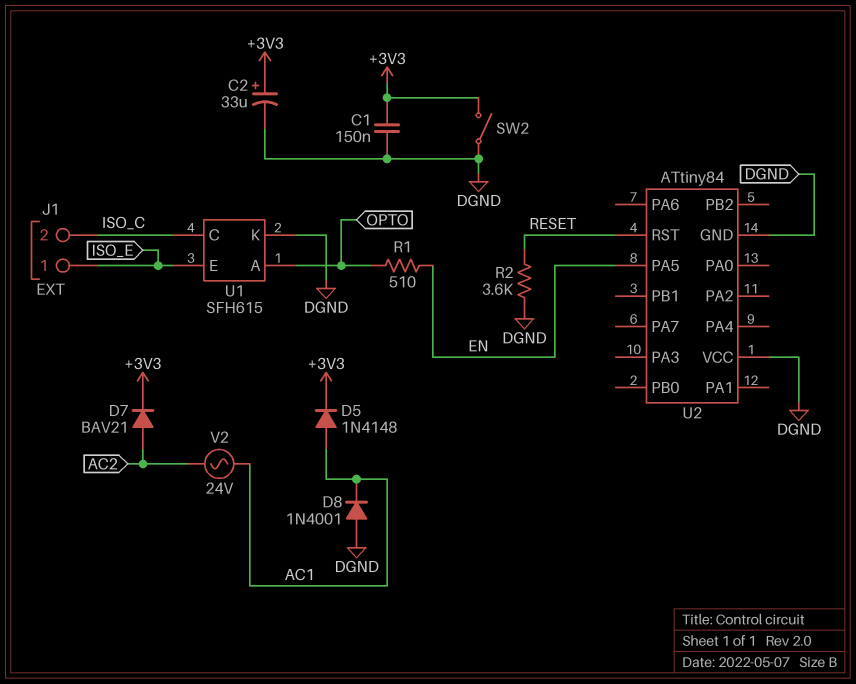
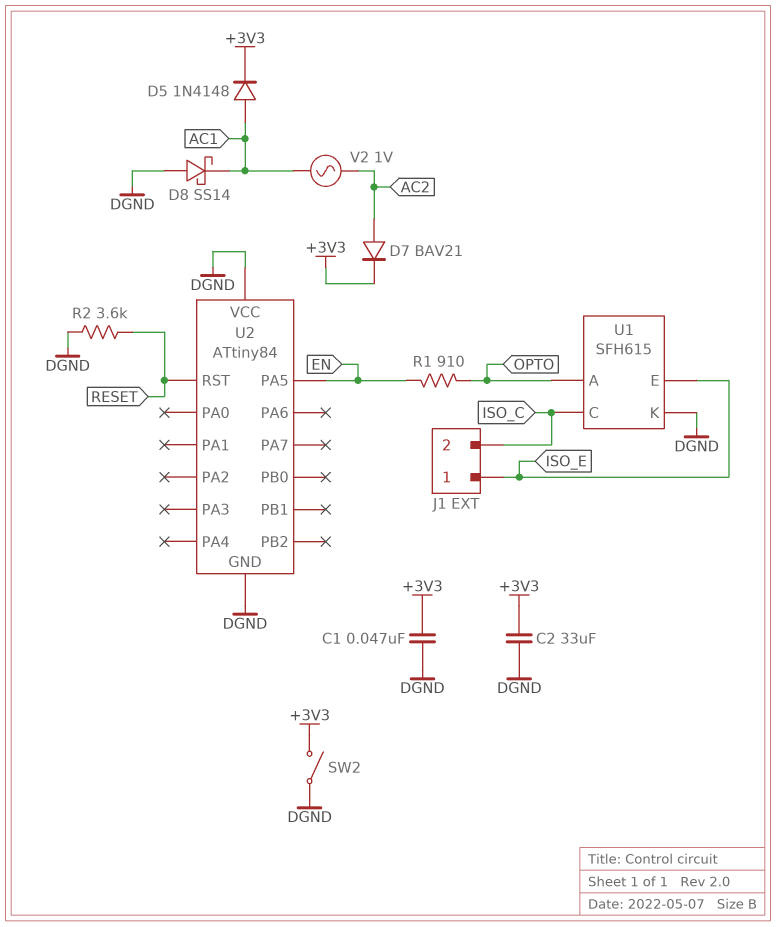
C1: 150nF (+3V3, DGND) -> 47nF (+3V3, DGND)
C2: 33uF (plus +3V3, minus DGND) -> 33uF (+3V3, DGND)
D8: diode 1N4001 (A DGND, K AC1) -> schottky SS14 (A DGND, K AC1)
R1: 510 (EN, OPTO) -> 910 (EN, OPTO)
V2: AC 24V (AC1, AC2) -> AC 1V (AC1, AC2)

